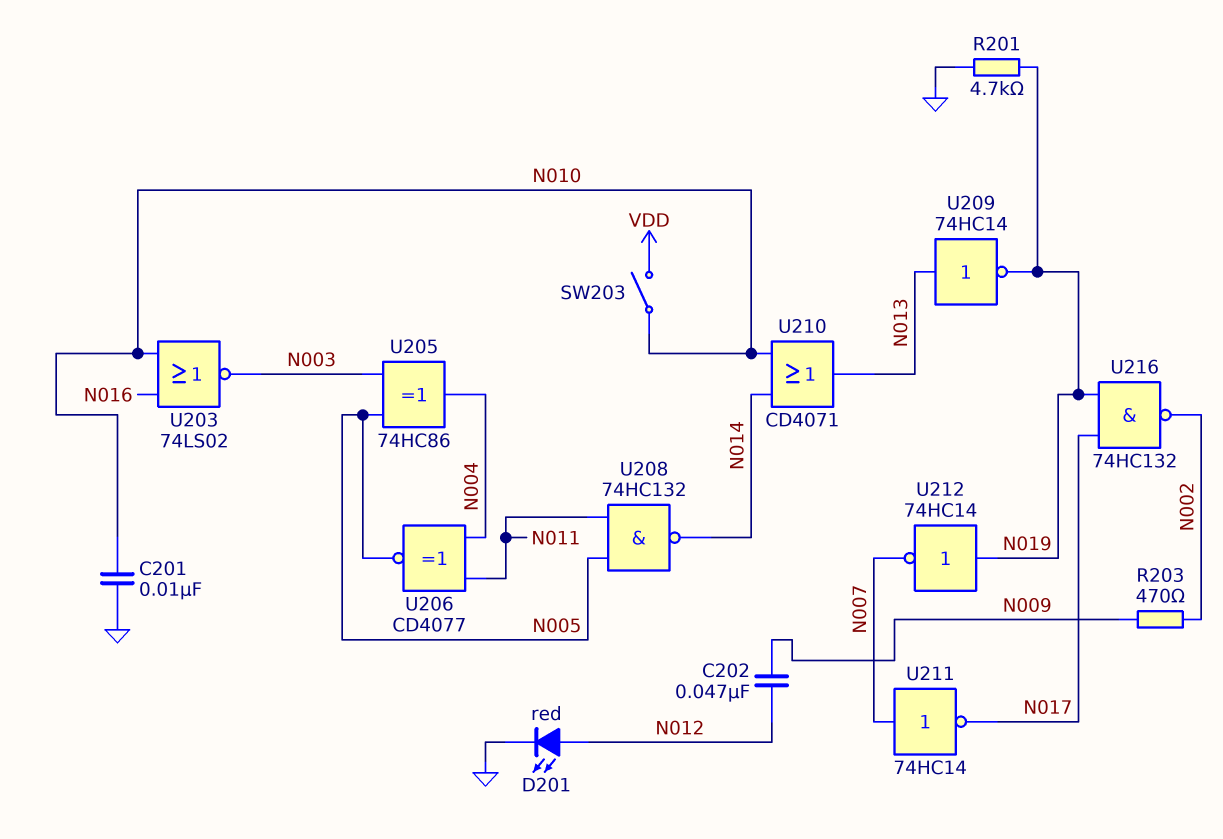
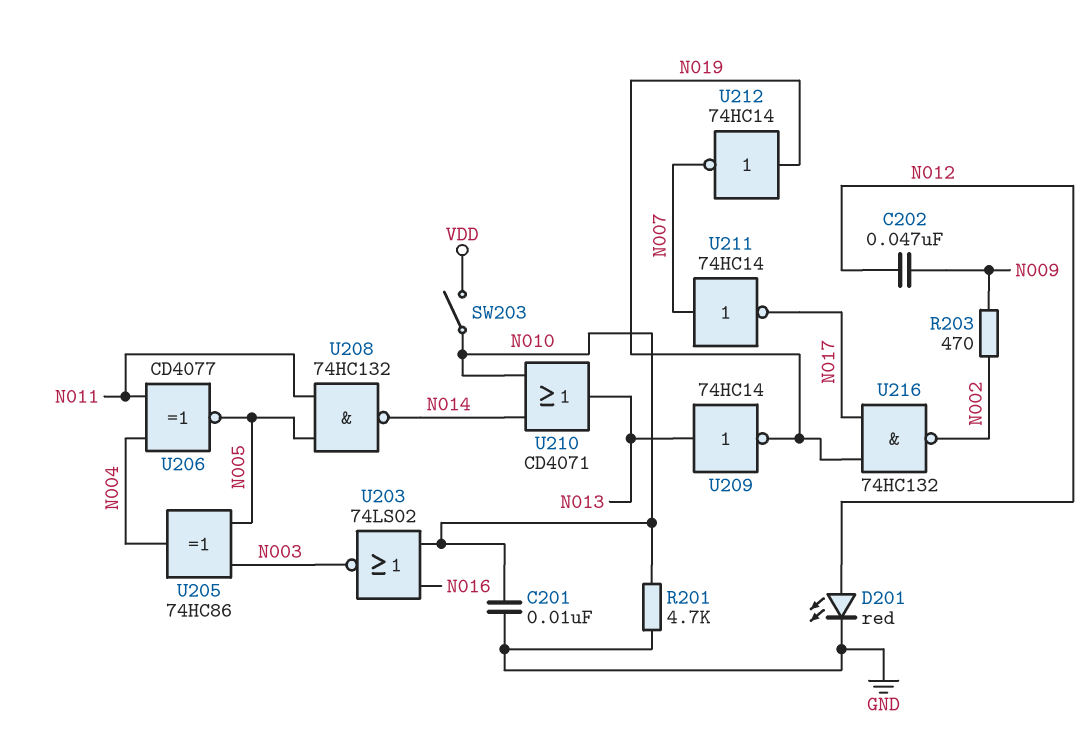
R201: 4.7k (GND, N019) -> 4.7k (GND, N010)

